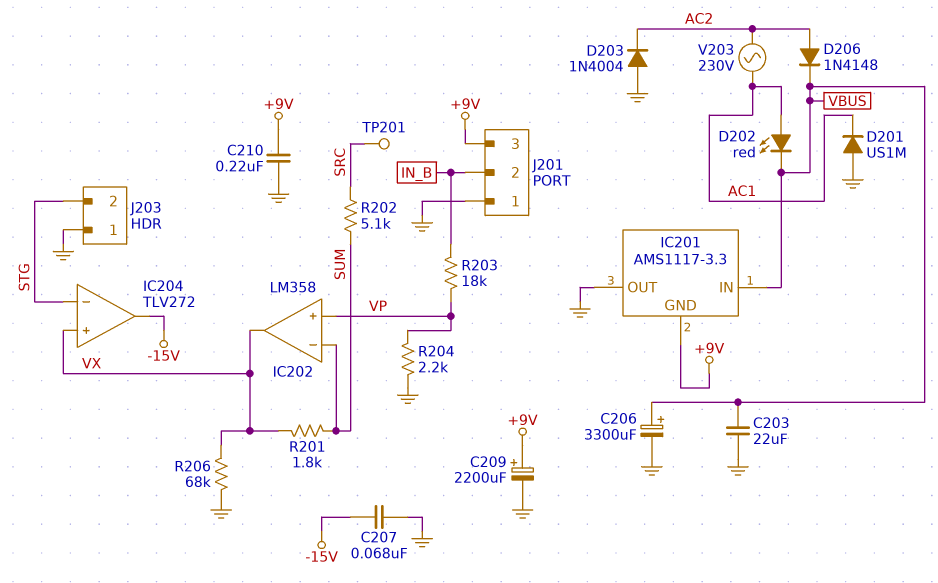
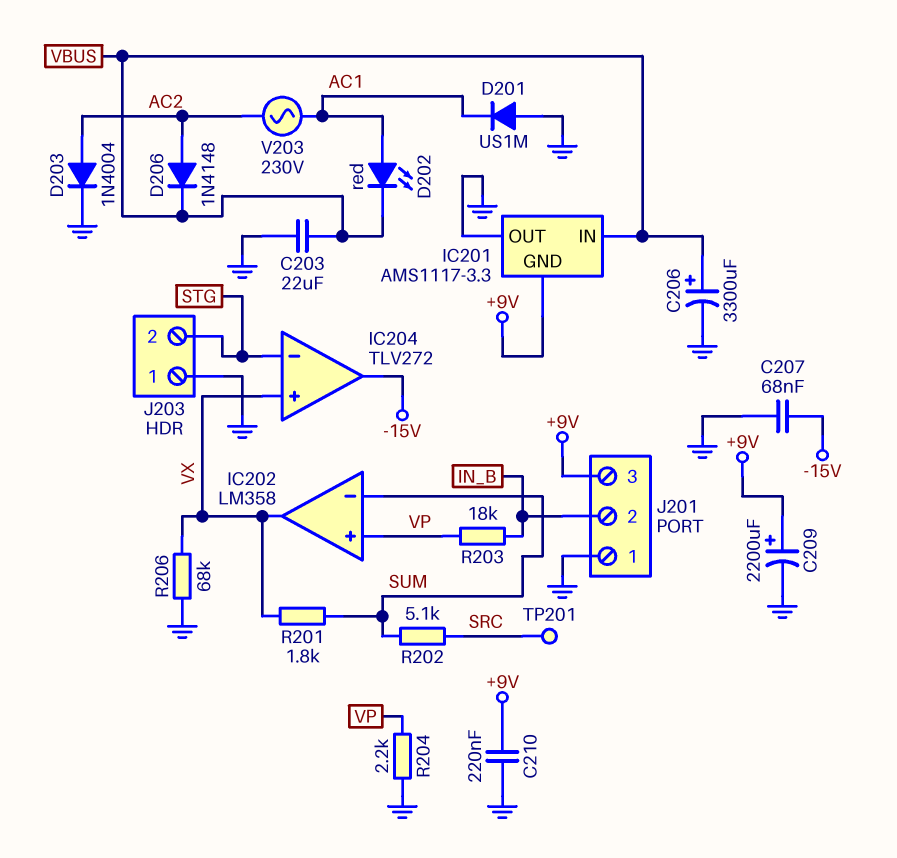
D203: diode 1N4004 (A GND, K AC2) -> diode 1N4004 (A AC2, K GND)

